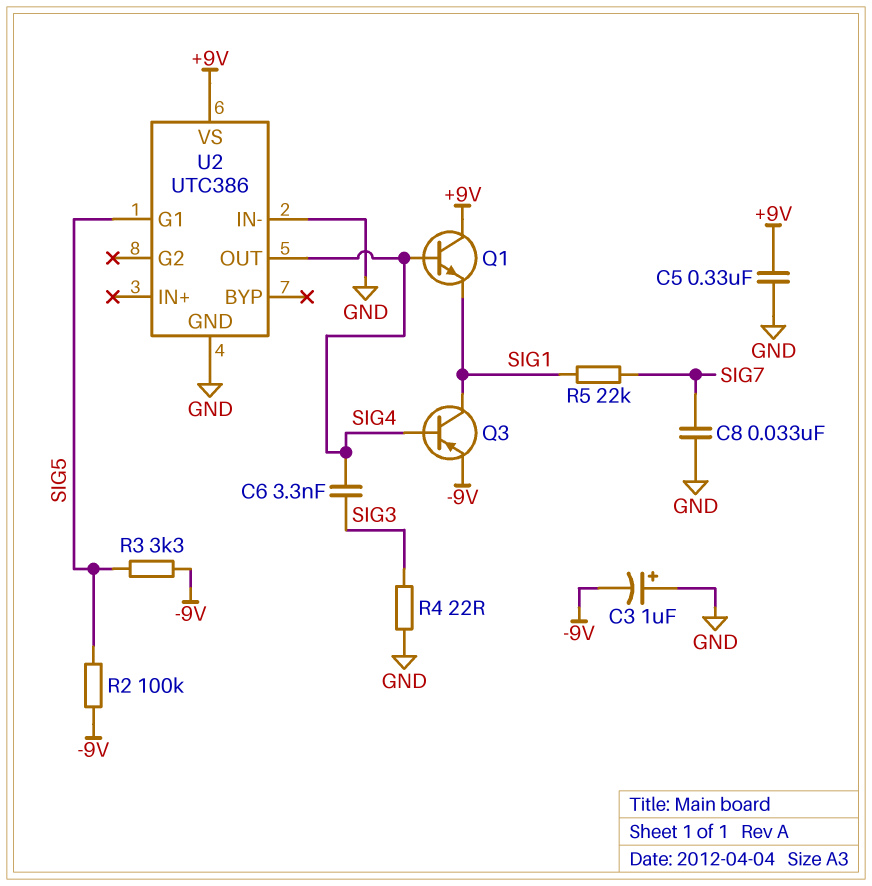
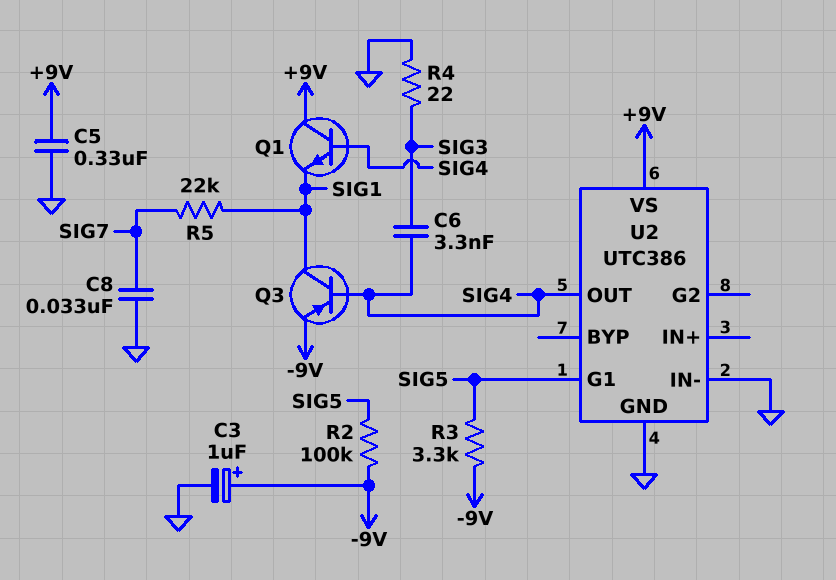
C3: 1uF (plus GND, minus -9V) -> 1uF (plus -9V, minus GND)

